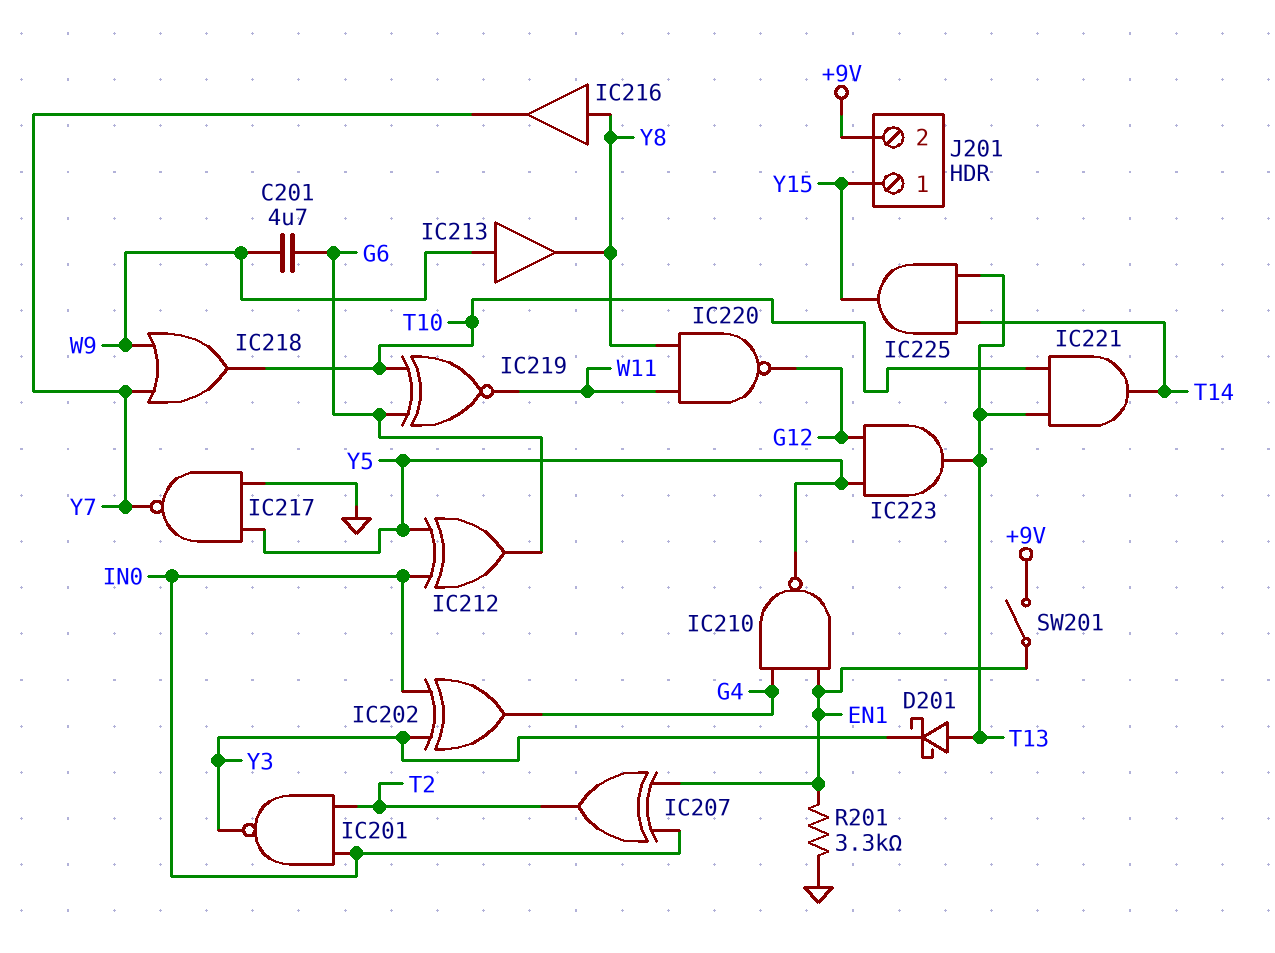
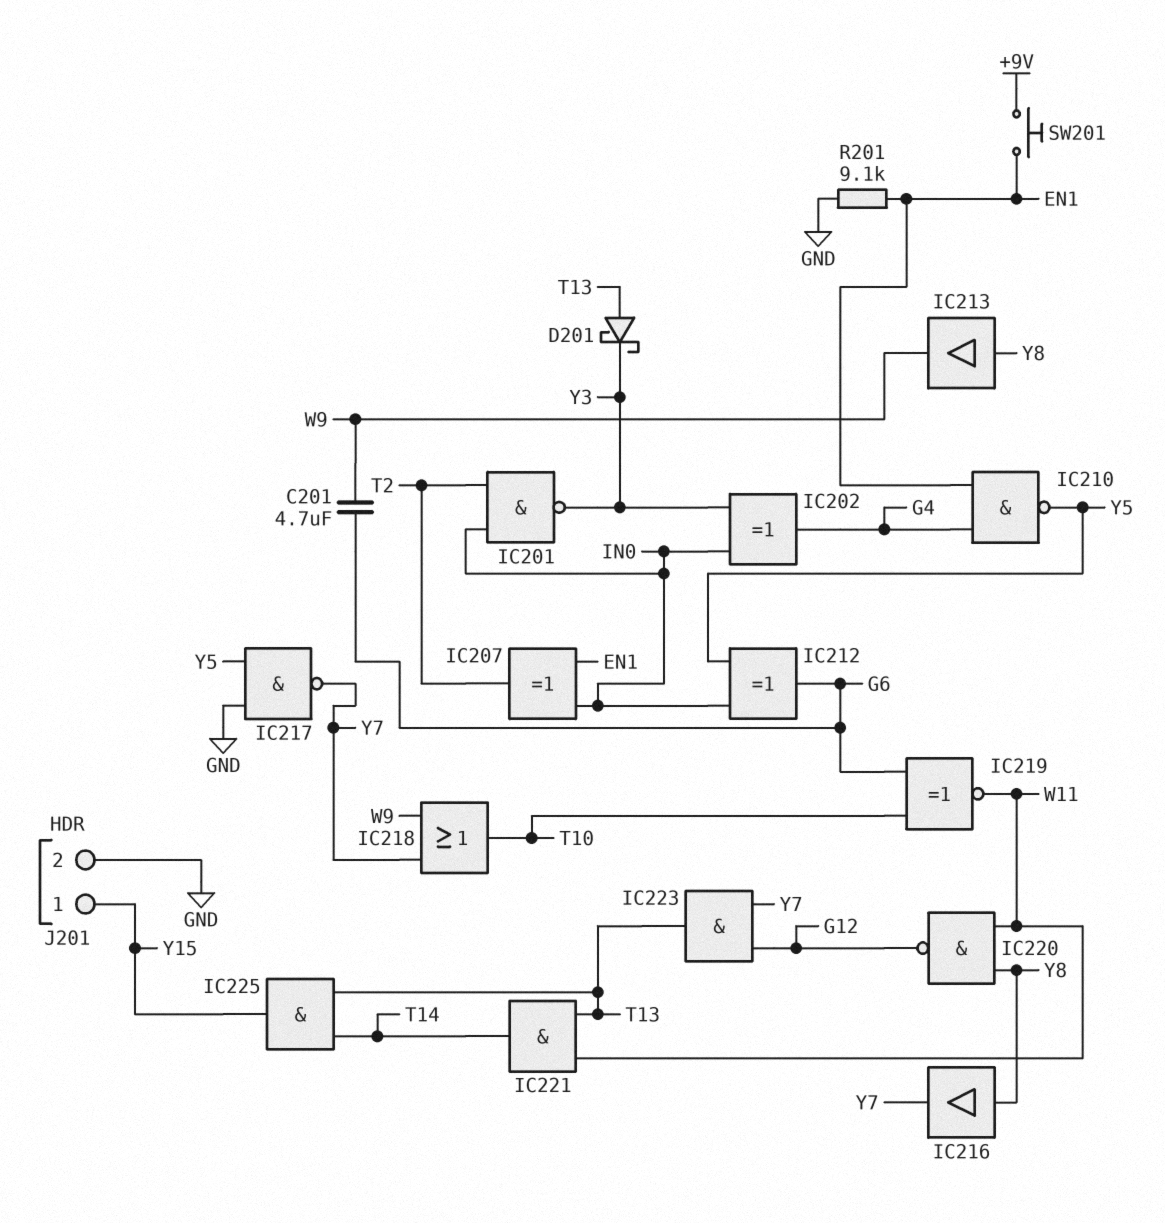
IC213: buffer (in W9, out Y8) -> buffer (in Y8, out W9)
IC221: AND (in T10, in T13, out T14) -> AND (in T13, in W11, out T14)
IC223: AND (in G12, in Y5, out T13) -> AND (in G12, in Y7, out T13)
J201 pin 2: +9V -> GND
R201: 3.3k (EN1, GND) -> 9.1k (EN1, GND)
SW201: switch (+9V, EN1) -> button (+9V, EN1)

